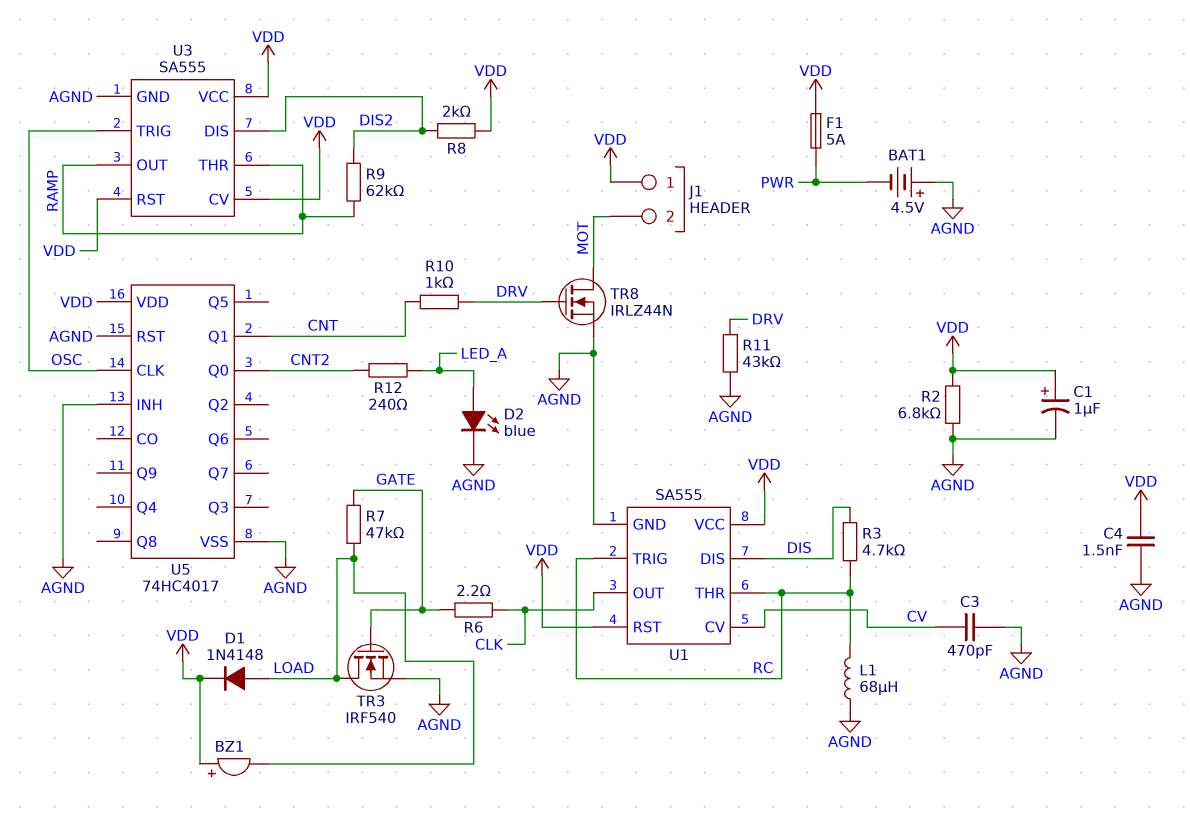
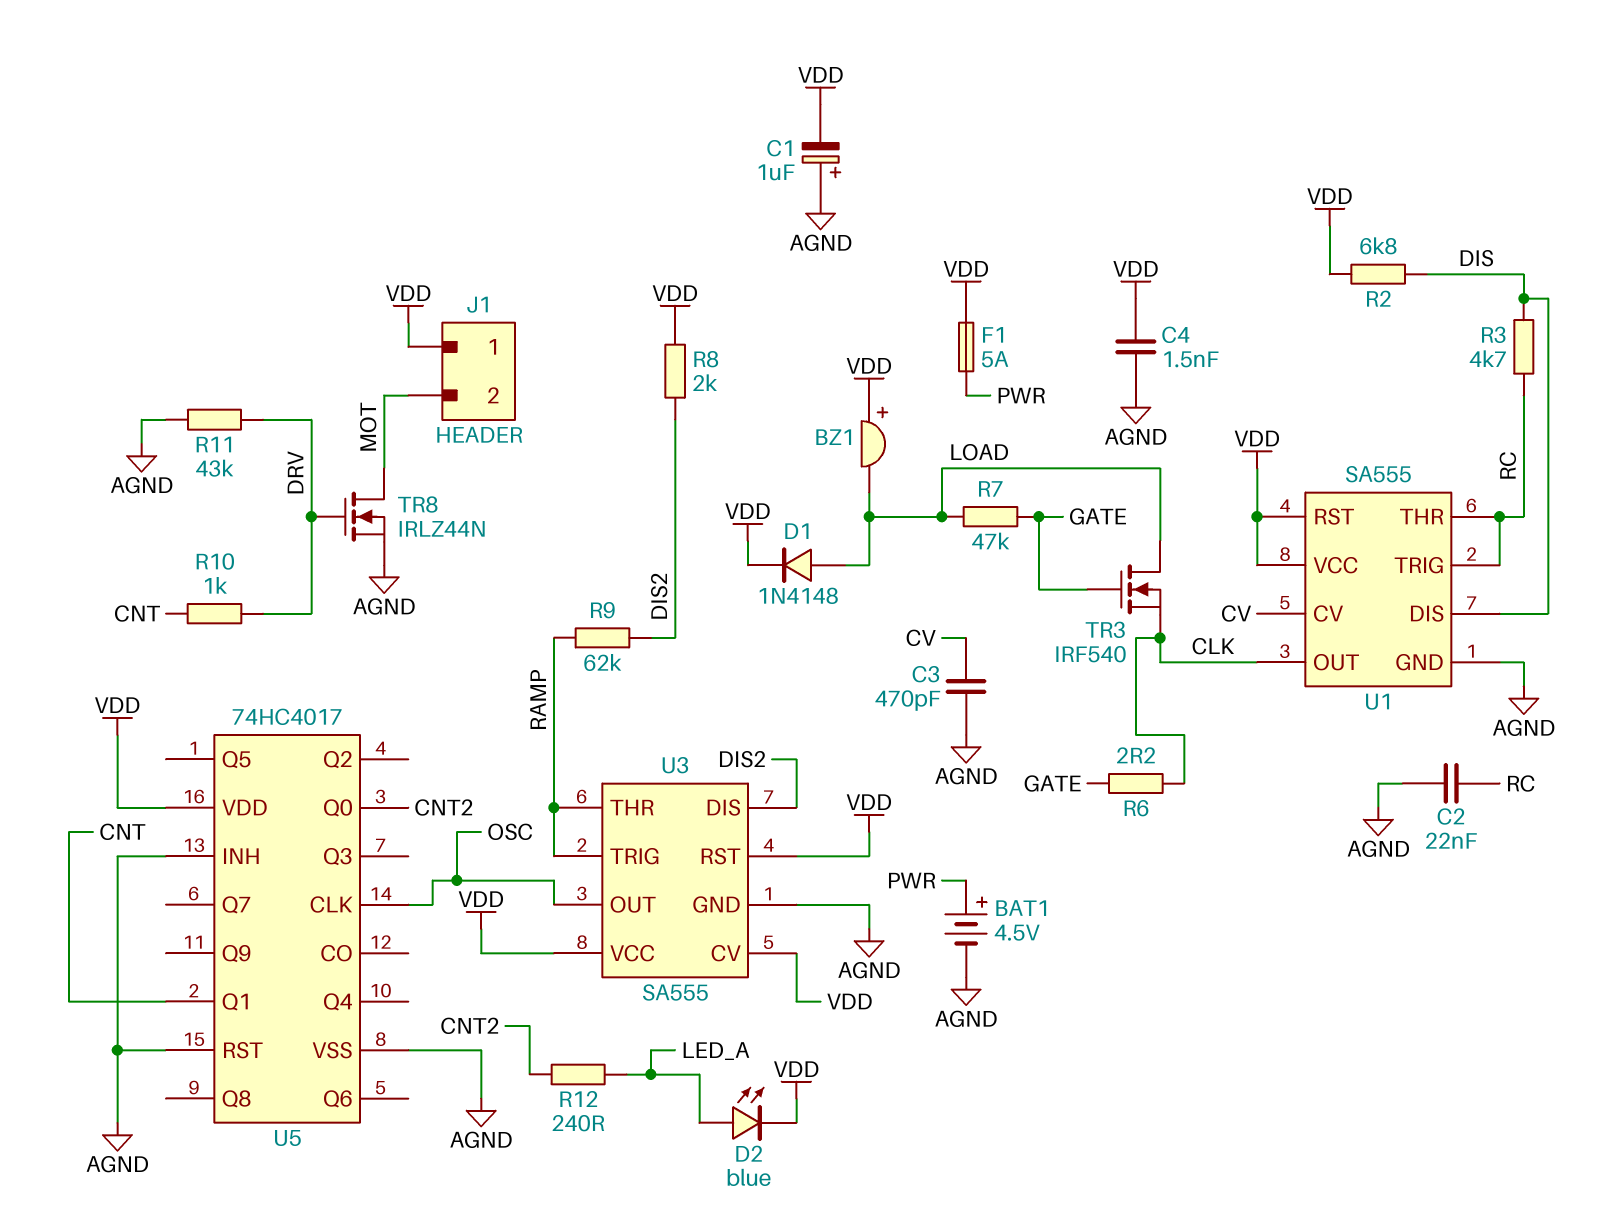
BAT1: 4.5V (plus AGND, minus PWR) -> 4.5V (plus PWR, minus AGND)
C1: 1uF (plus VDD, minus AGND) -> 1uF (plus AGND, minus VDD)
C2: none -> 22nF (AGND, RC)
D2: LED blue (A LED_A, K AGND) -> LED blue (A LED_A, K VDD)
L1: 68uH (AGND, RC) -> none
R2: 6.8k (AGND, VDD) -> 6.8k (DIS, VDD)
TR3: NMOS IRF540 (G GATE, D LOAD, S AGND) -> NMOS IRF540 (G GATE, D LOAD, S CLK)
U3 pin OUT: RAMP -> OSC
U3 pin TRIG: OSC -> RAMP

